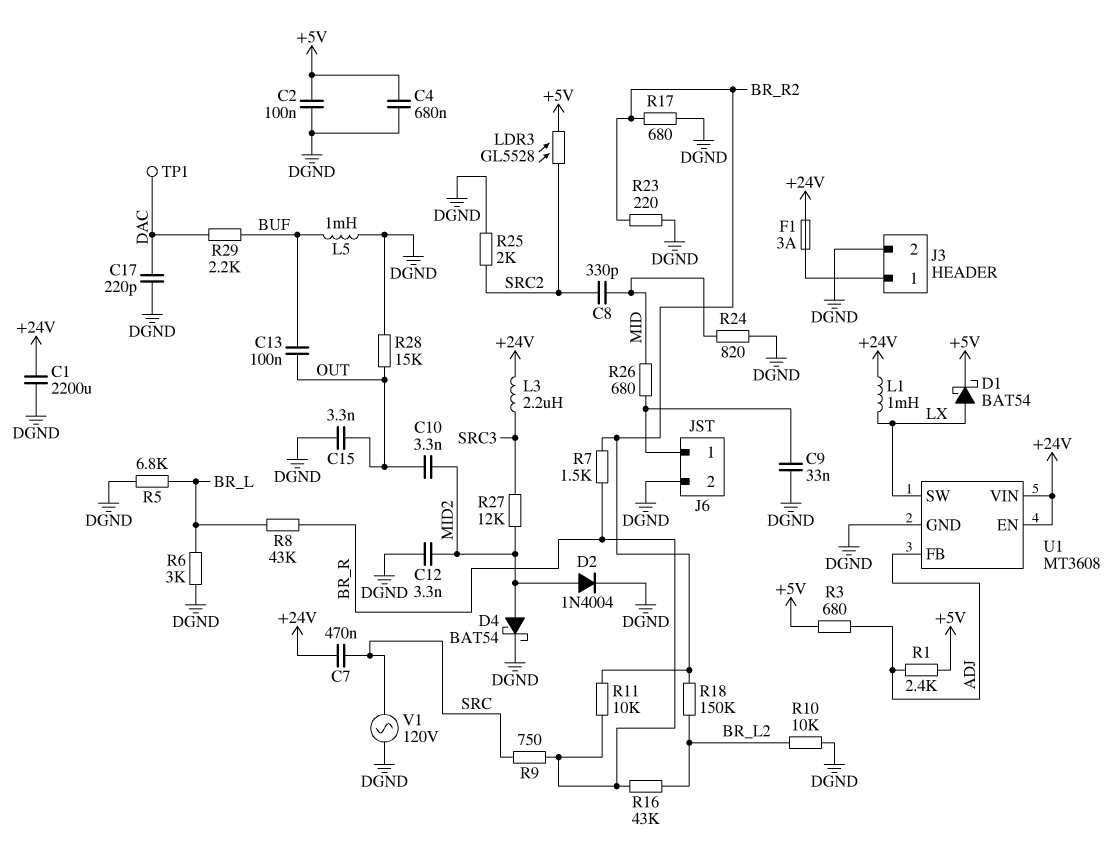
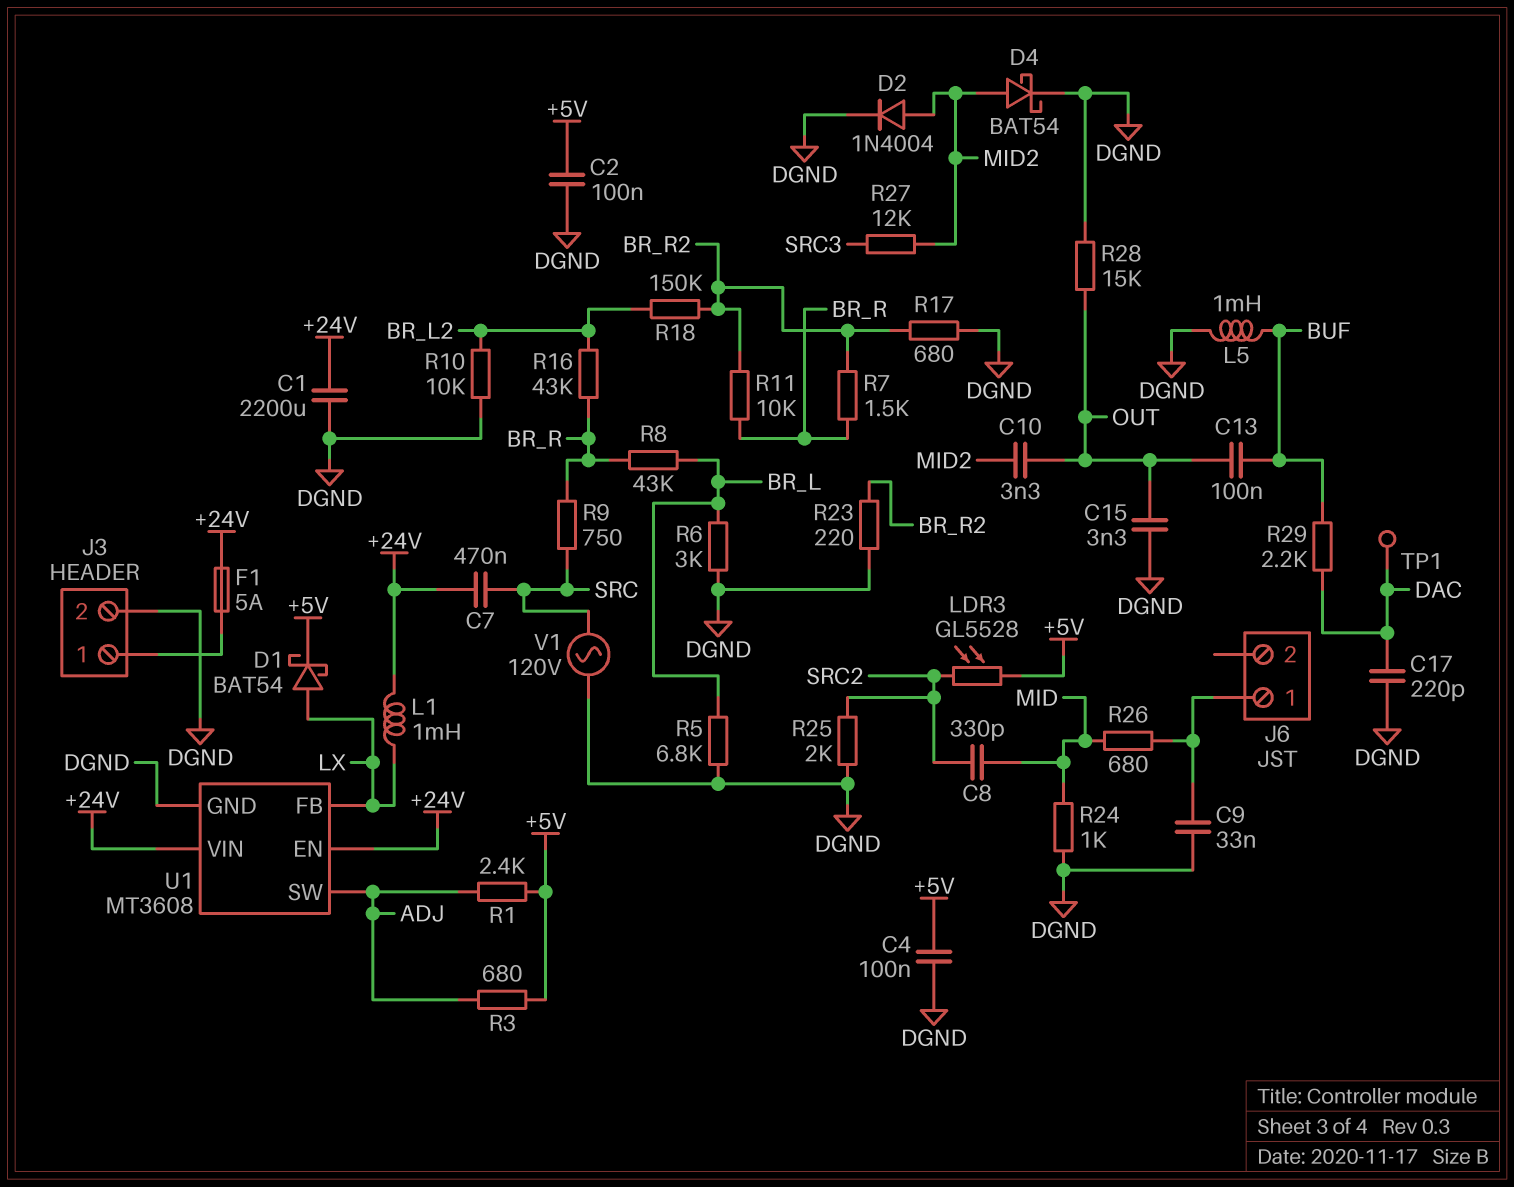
C4: 680nF (+5V, DGND) -> 100nF (+5V, DGND)
C12: 3.3nF (DGND, MID2) -> none
F1: 3A (+24V, J3/1) -> 5A (+24V, J3/1)
J6 pin 2: DGND -> none
L3: 2.2uH (+24V, SRC3) -> none
R24: 820 (DGND, MID) -> 1k (DGND, MID)
U1 pin FB: ADJ -> LX
U1 pin SW: LX -> ADJ

